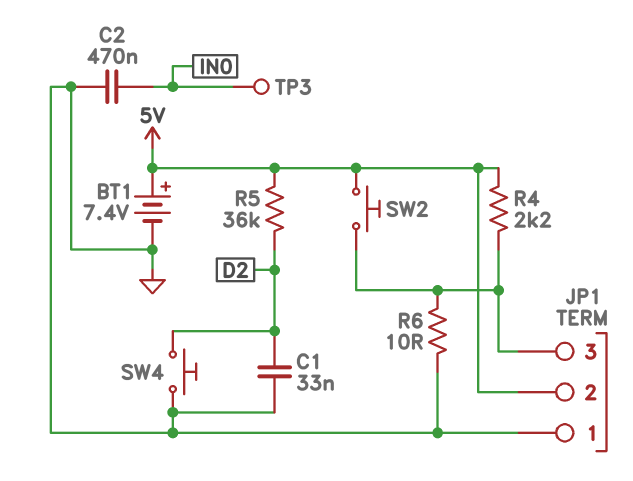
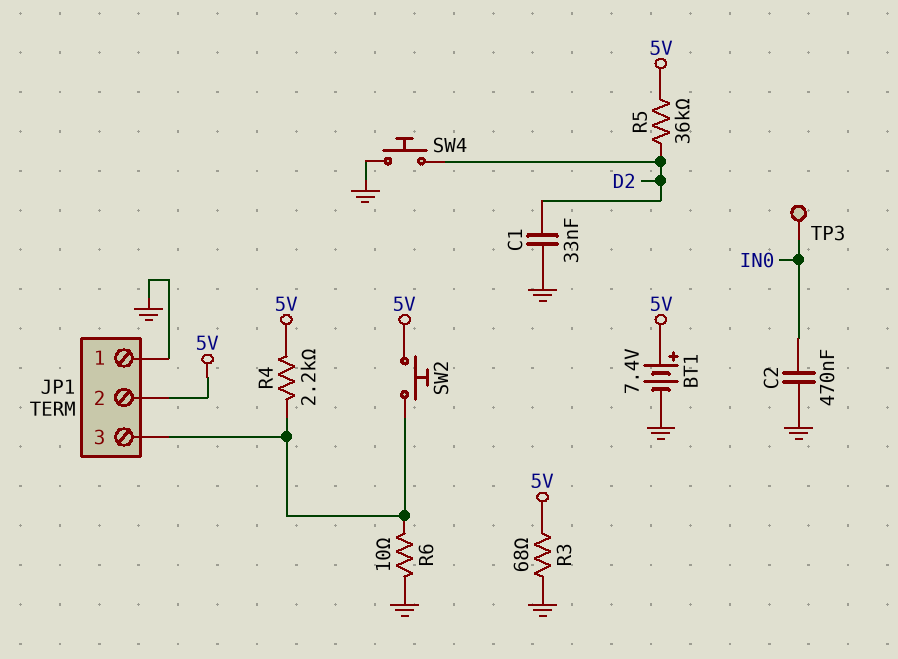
R3: none -> 68 (5V, GND)

